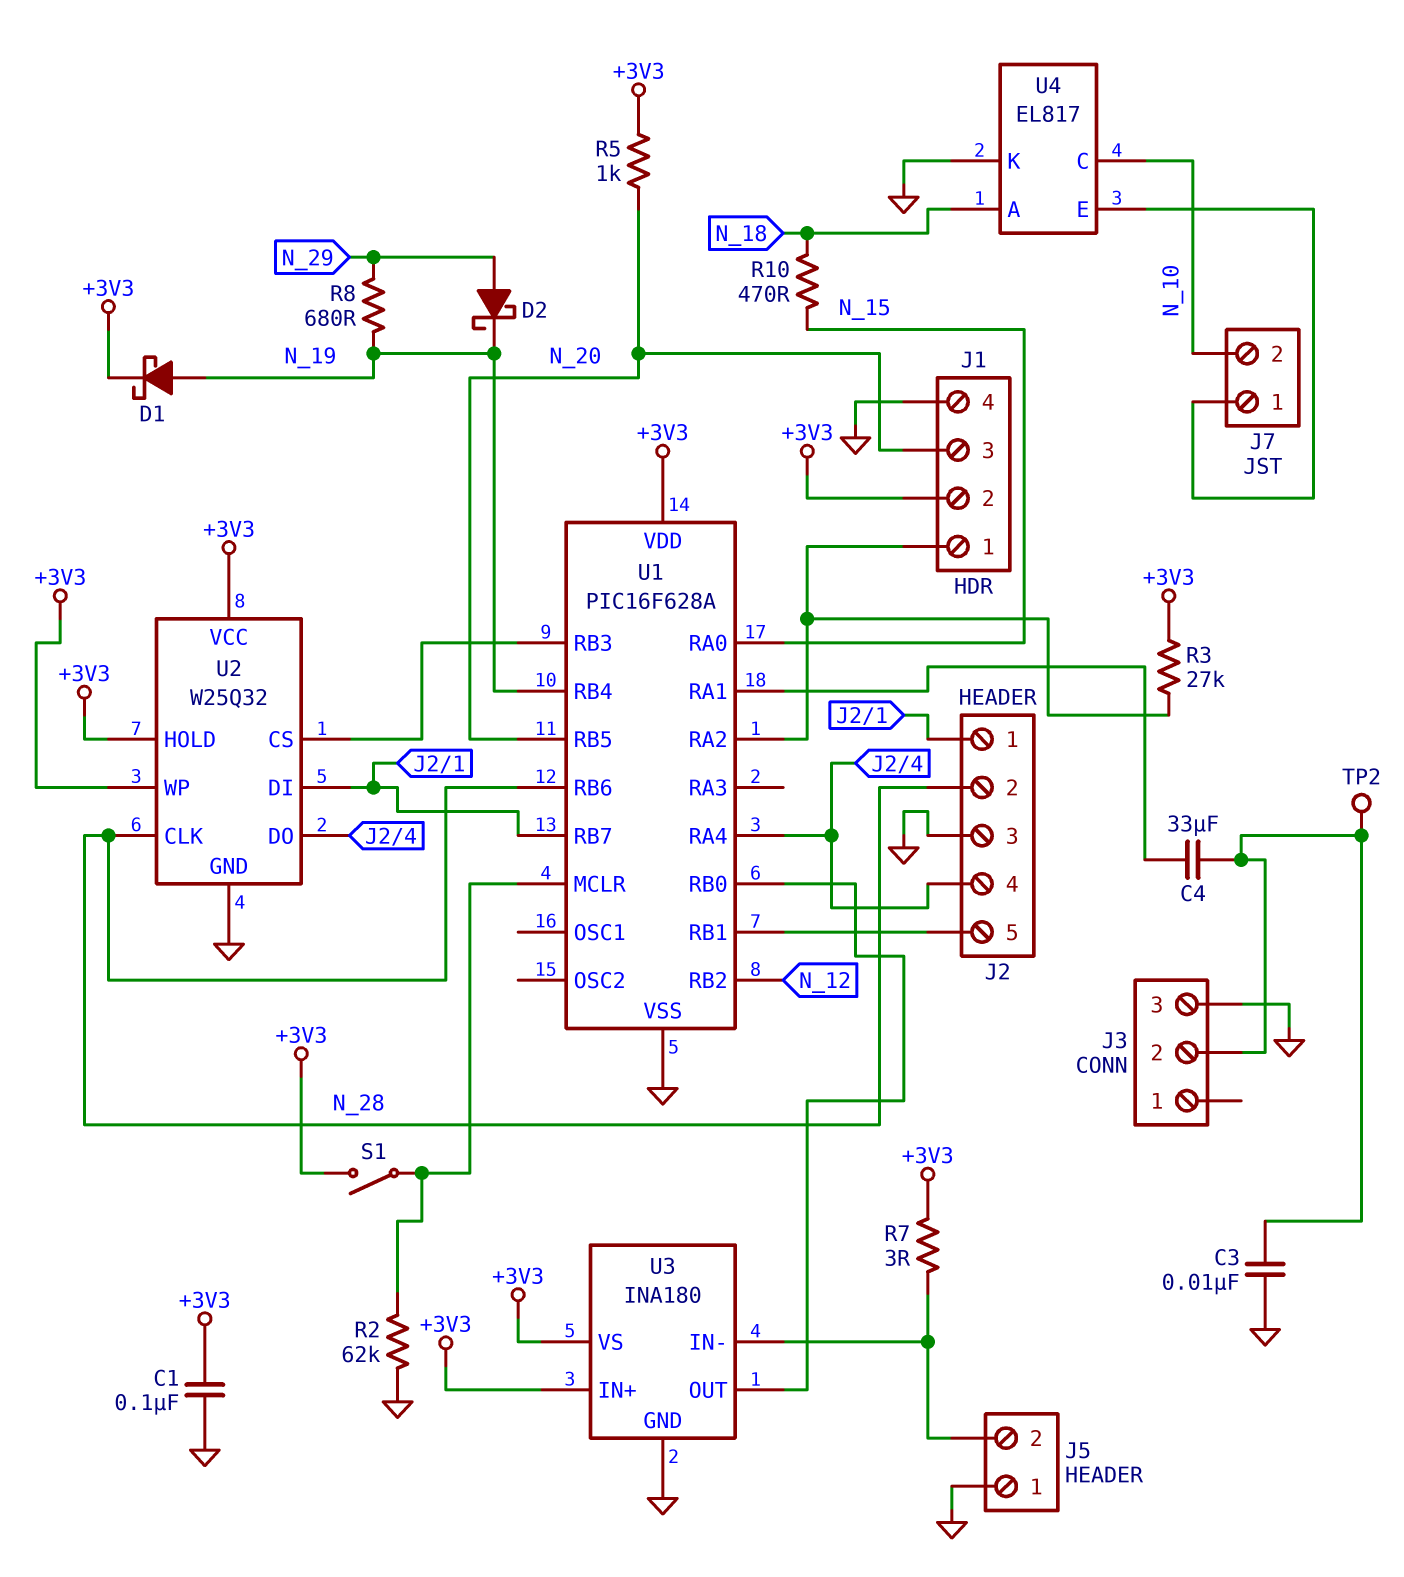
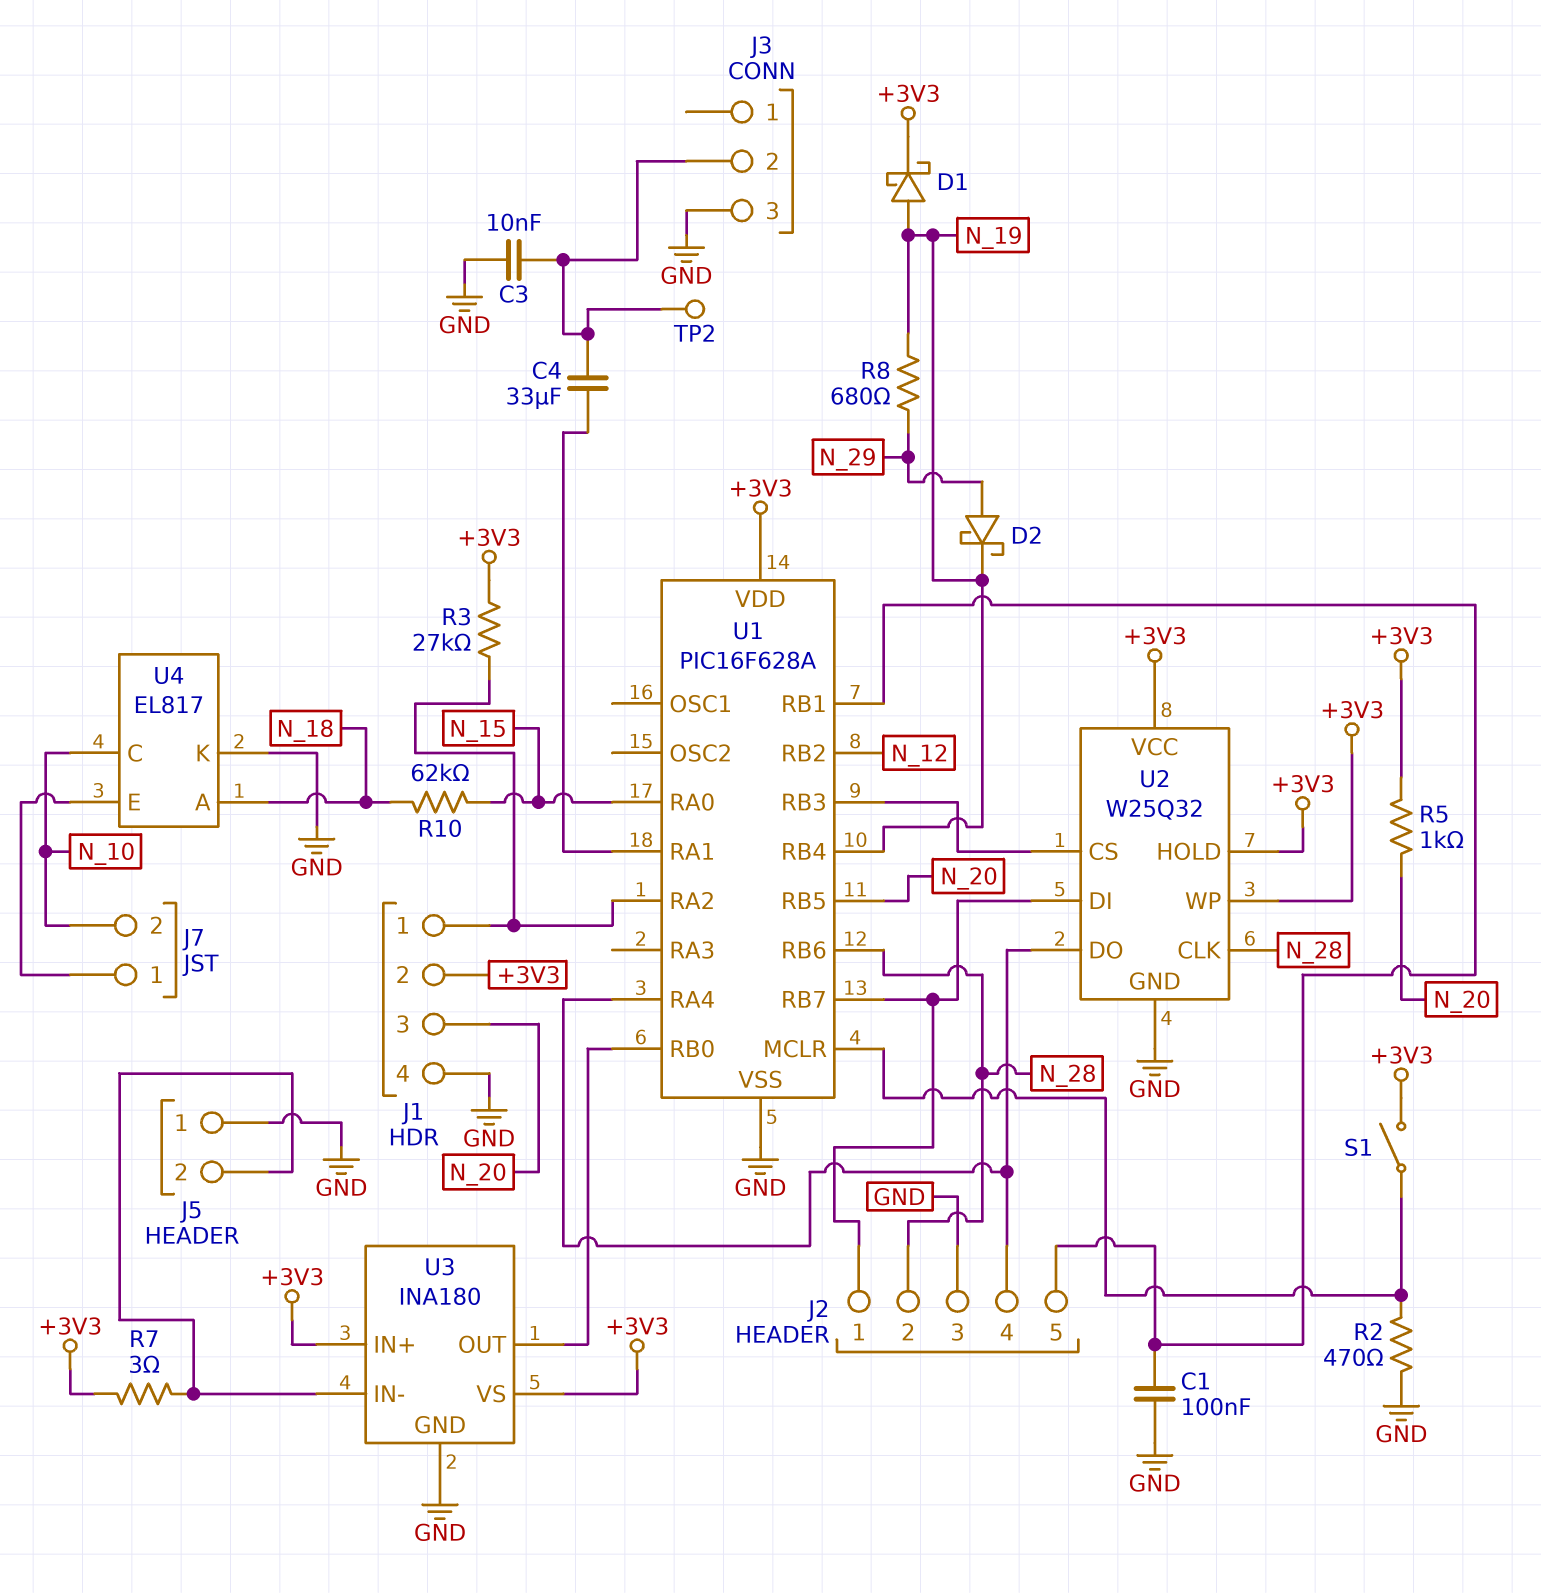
C1: 100nF (+3V3, GND) -> 100nF (GND, J2/5)
R2: 62k (GND, U1/MCLR) -> 470 (GND, U1/MCLR)
R10: 470 (N_15, N_18) -> 62k (N_15, N_18)

